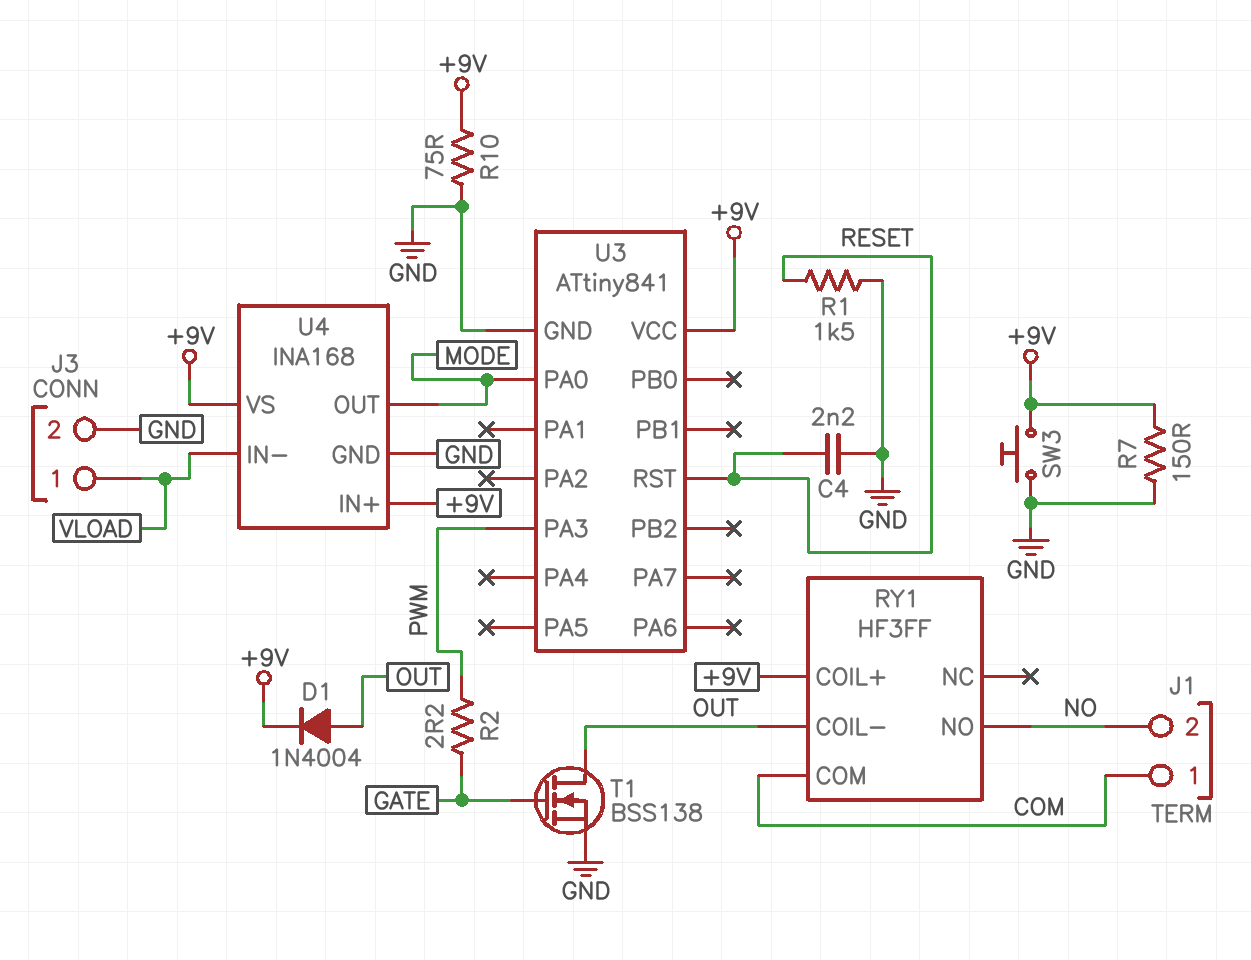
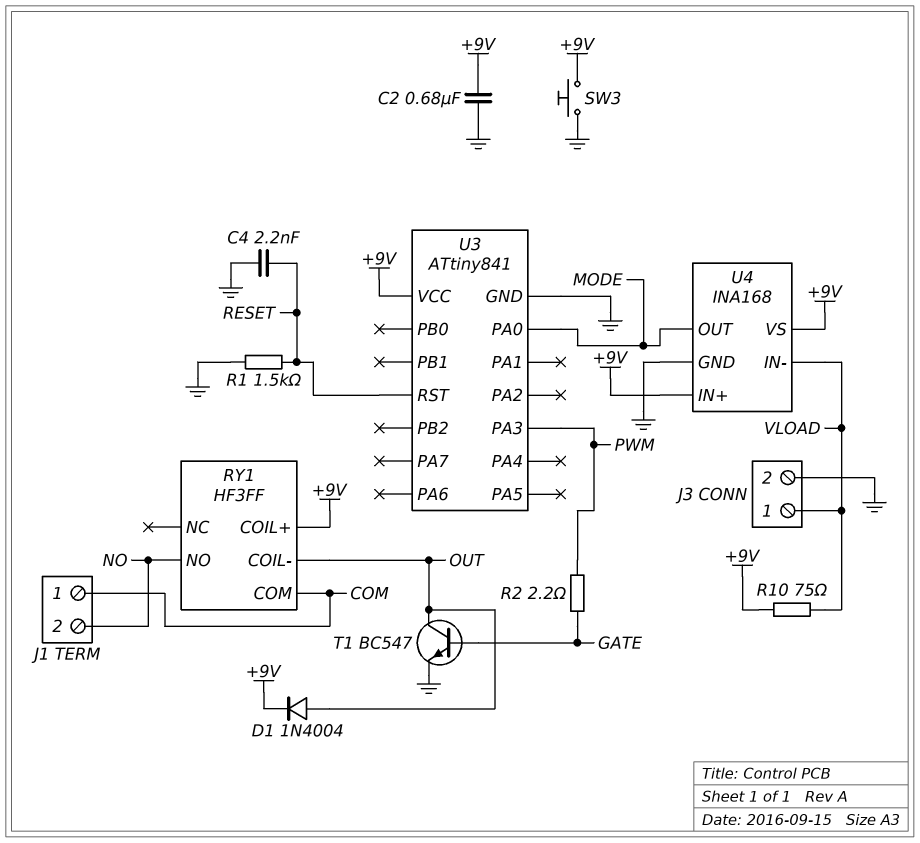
C2: none -> 680nF (+9V, GND)
R7: 150 (+9V, GND) -> none
R10: 75 (+9V, GND) -> 75 (+9V, VLOAD)
T1: NMOS BSS138 (G GATE, D OUT, S GND) -> NPN BC547 (B GATE, C OUT, E GND)

